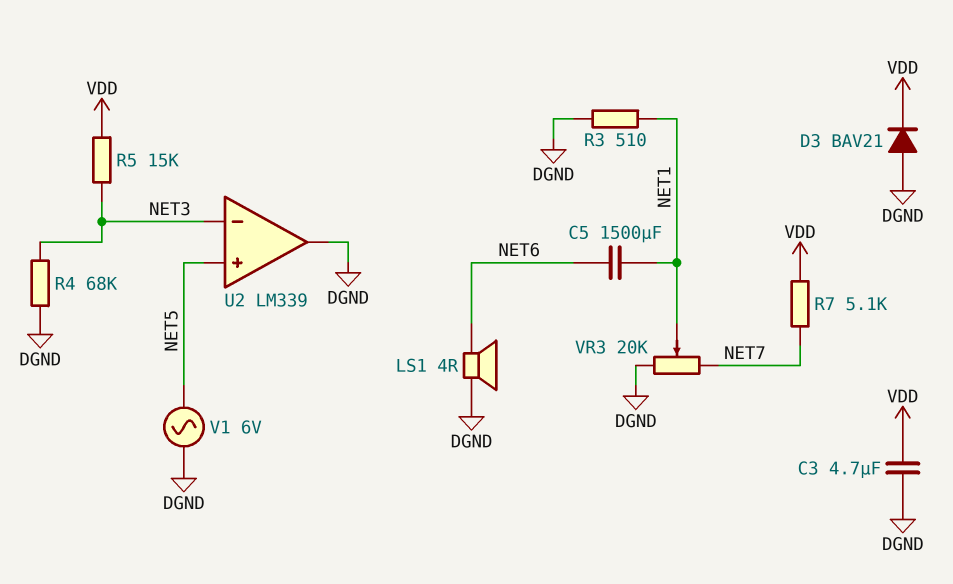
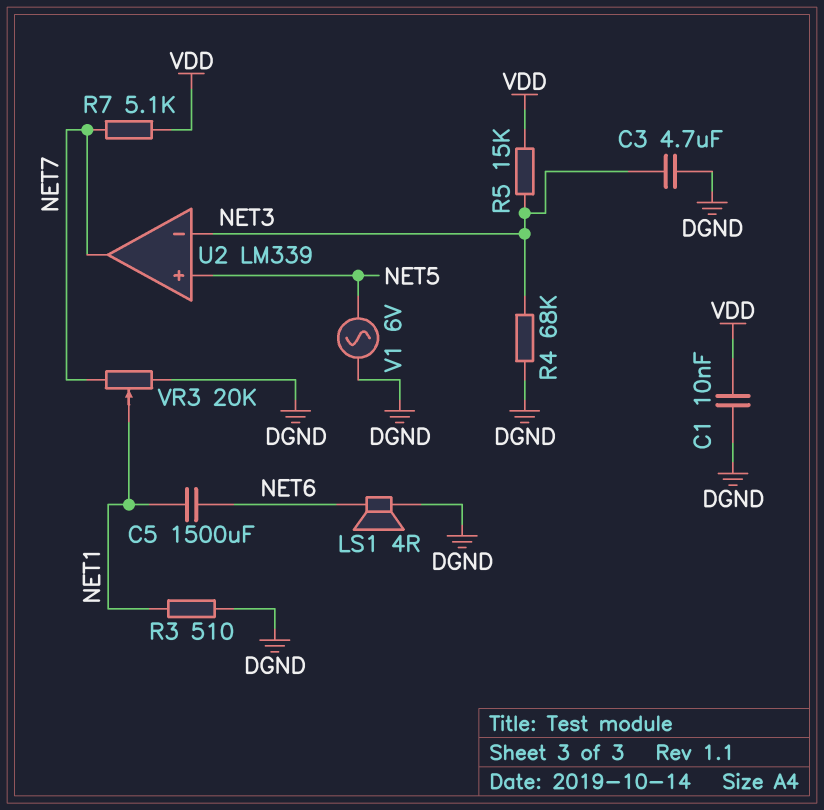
C1: none -> 10nF (DGND, VDD)
C3: 4.7uF (DGND, VDD) -> 4.7uF (DGND, NET3)
D3: diode BAV21 (A DGND, K VDD) -> none
U2 pin out: DGND -> NET7

